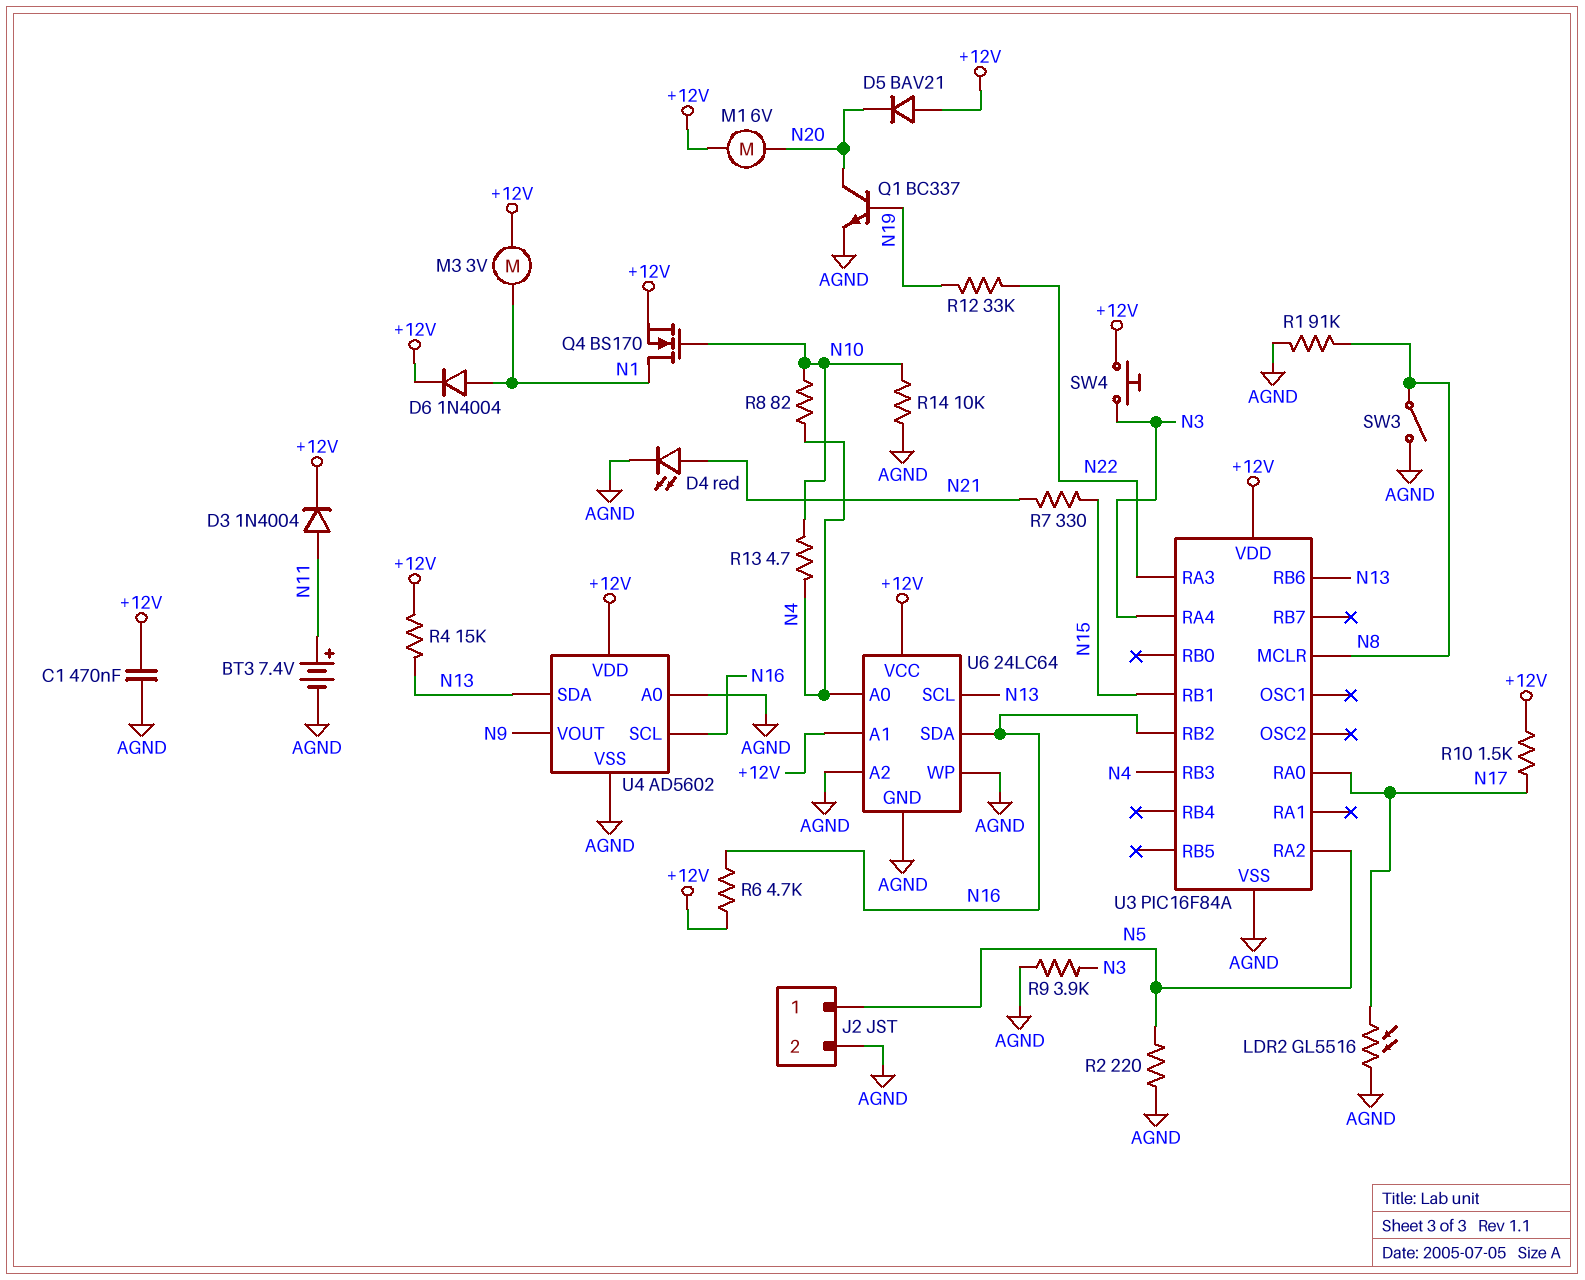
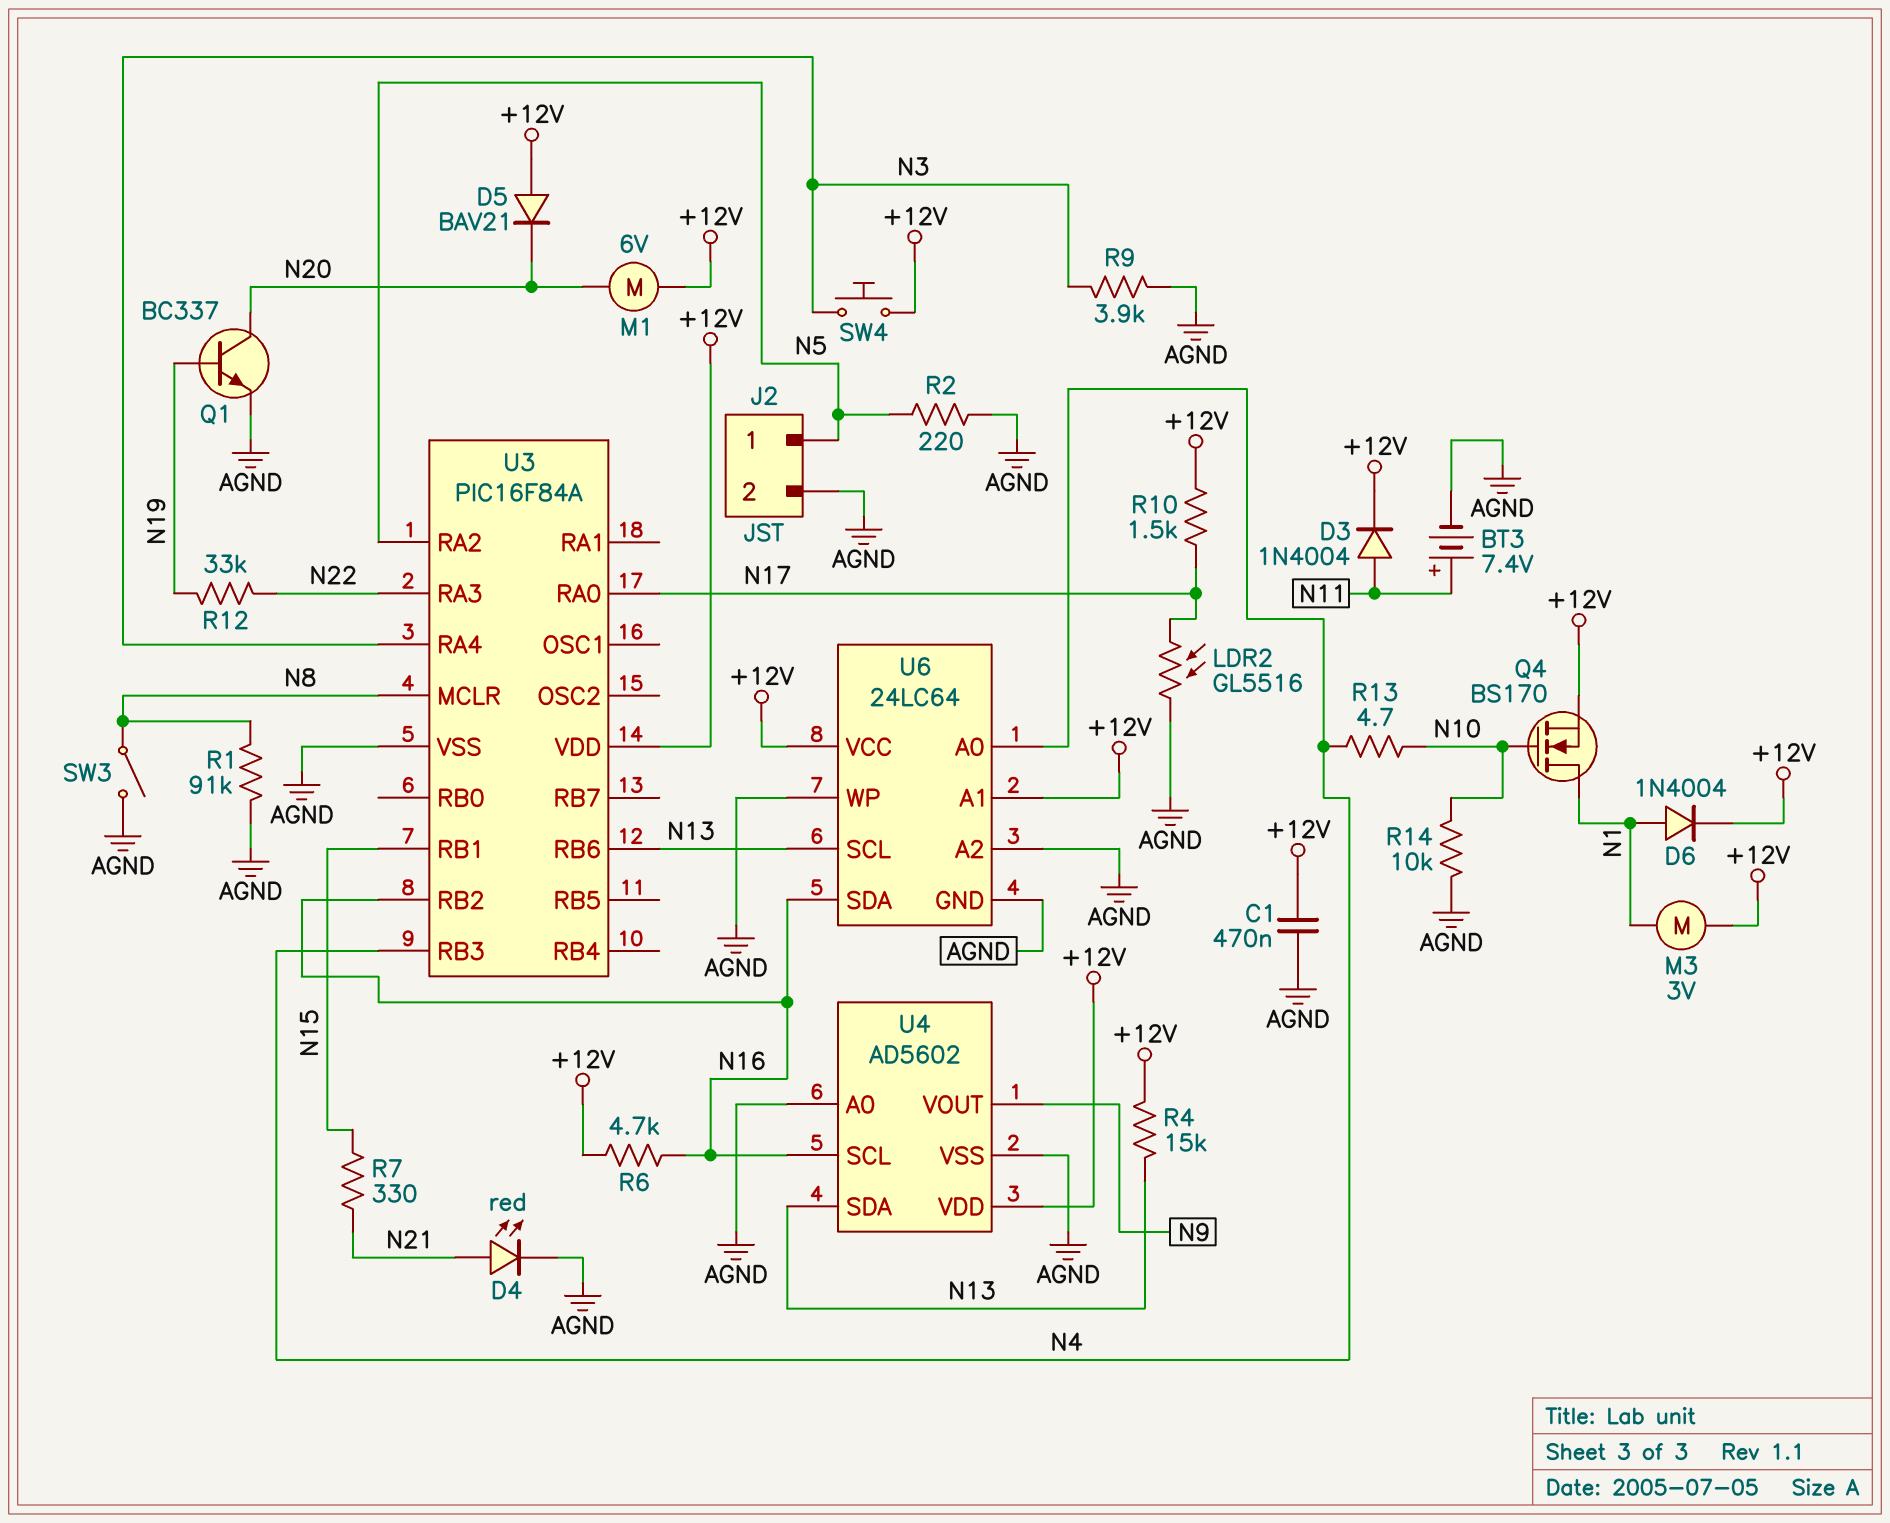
R8: 82 (N4, N10) -> none

